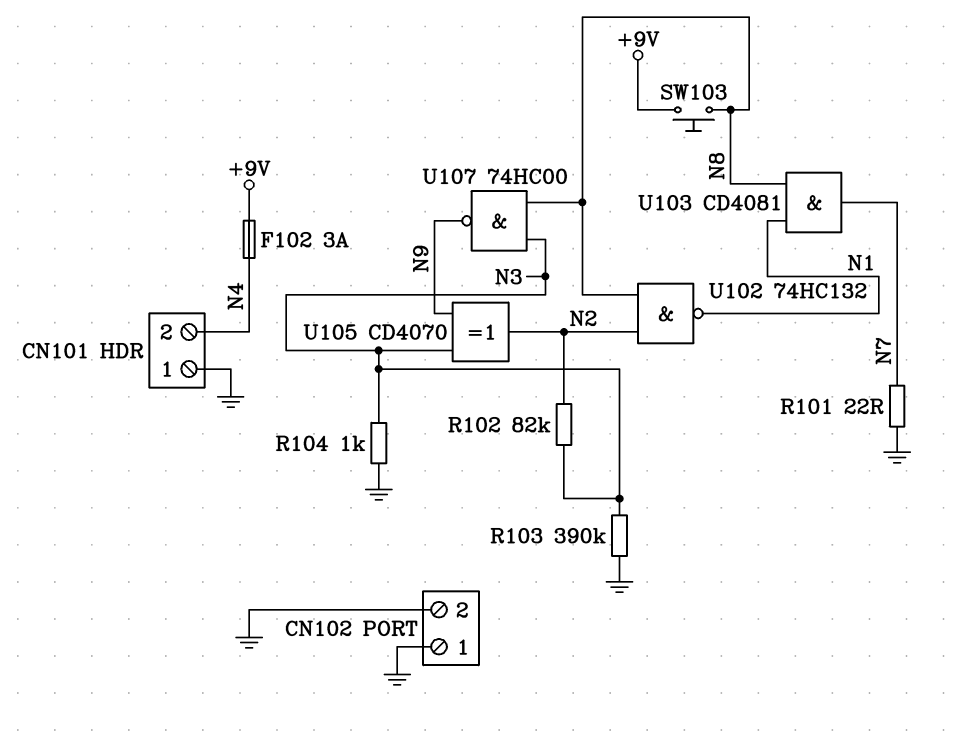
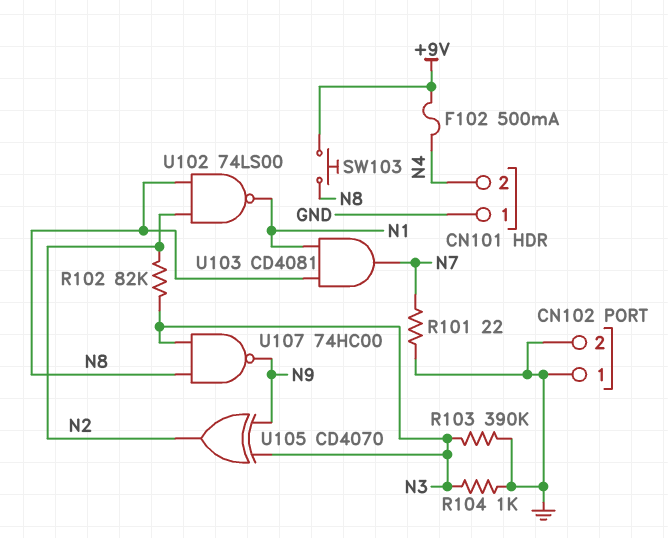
F102: 3A (+9V, N4) -> 500mA (+9V, N4)
U102: NAND 74HC132 (in N2, in N8, out N1) -> NAND 74LS00 (in N2, in N8, out N1)

